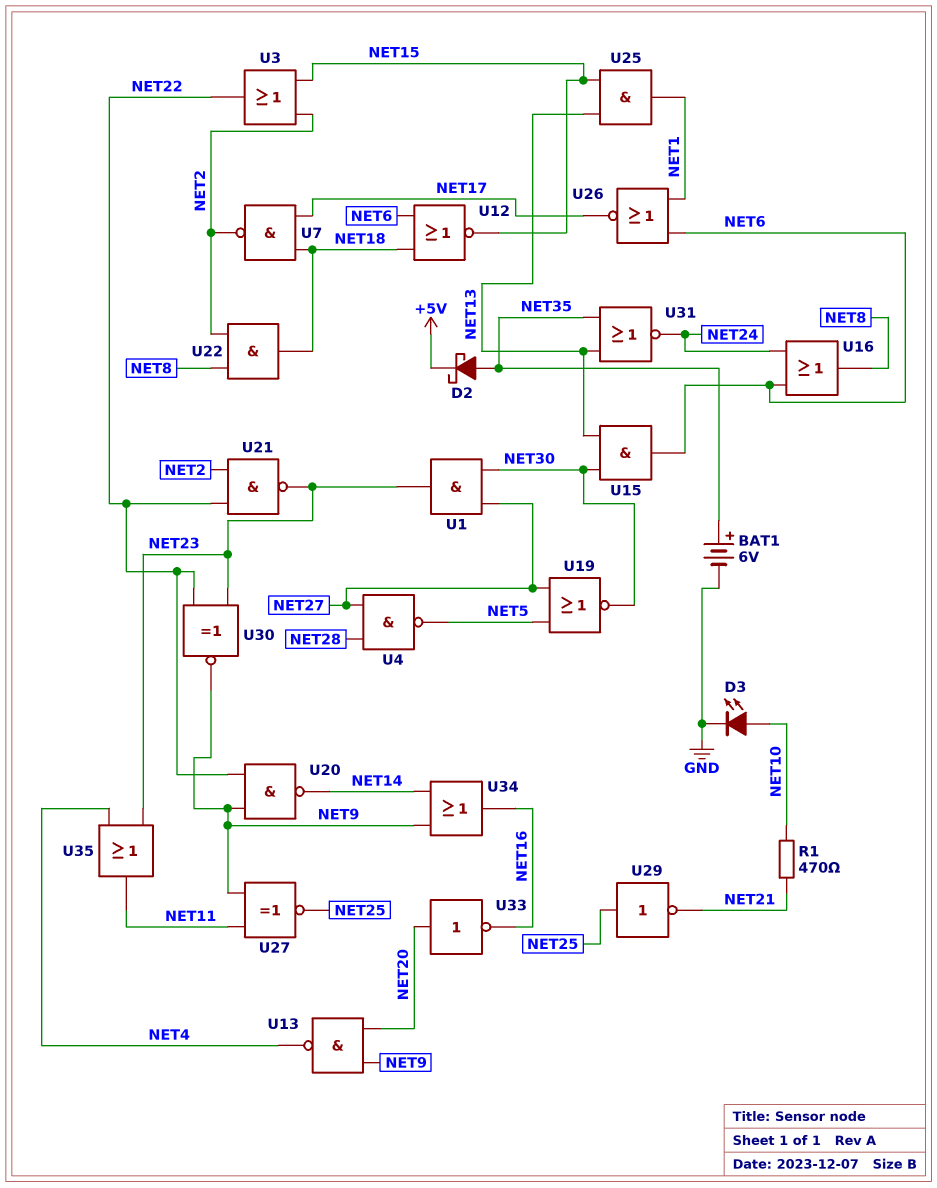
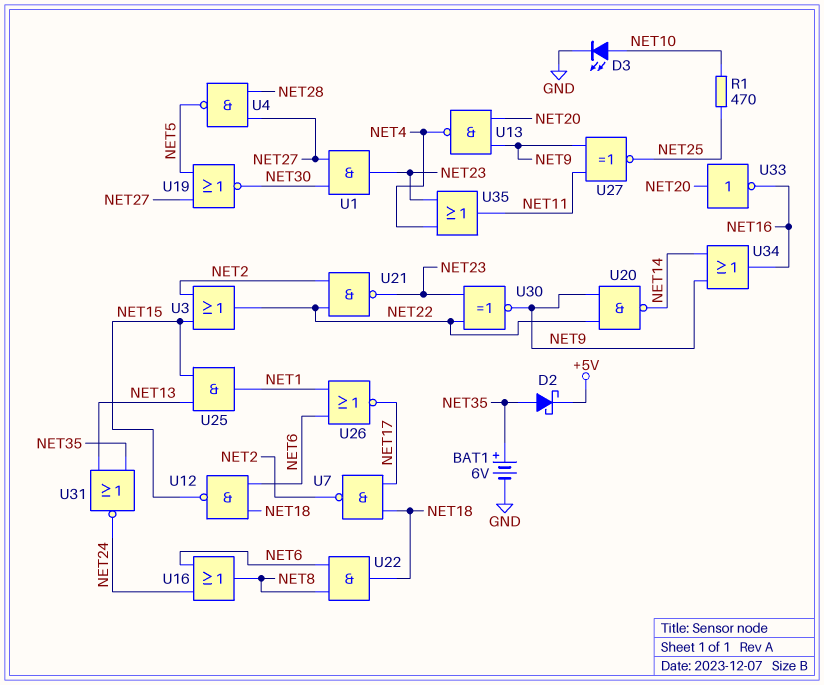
R1: 470 (NET10, NET21) -> 470 (NET10, NET25)
U12: NOR (in NET6, in NET18, out NET15) -> NAND (in NET6, in NET18, out NET15)
U15: AND (in NET13, in NET30, out NET6) -> none
U22: AND (in NET2, in NET8, out NET18) -> AND (in NET6, in NET8, out NET18)
U29: NOT (in NET25, out NET21) -> none

